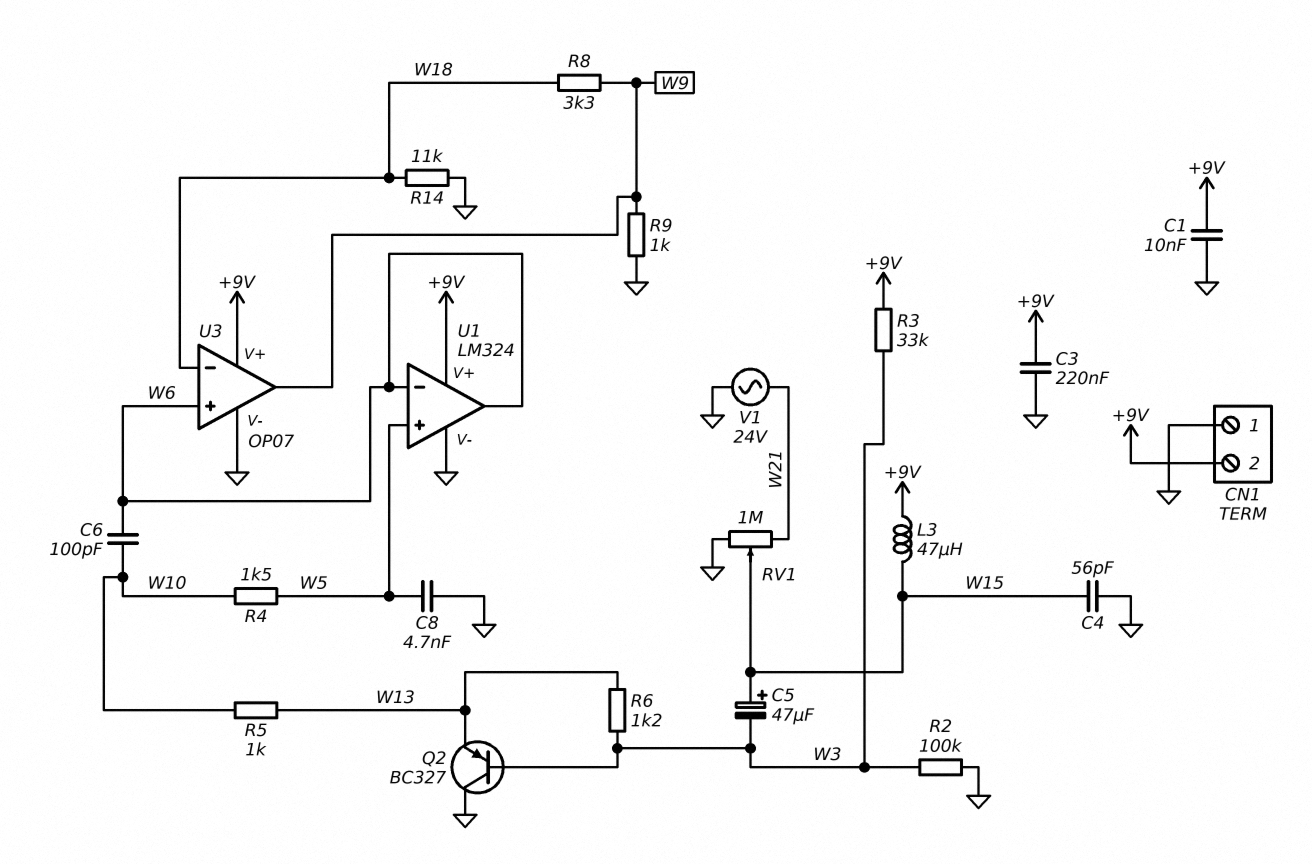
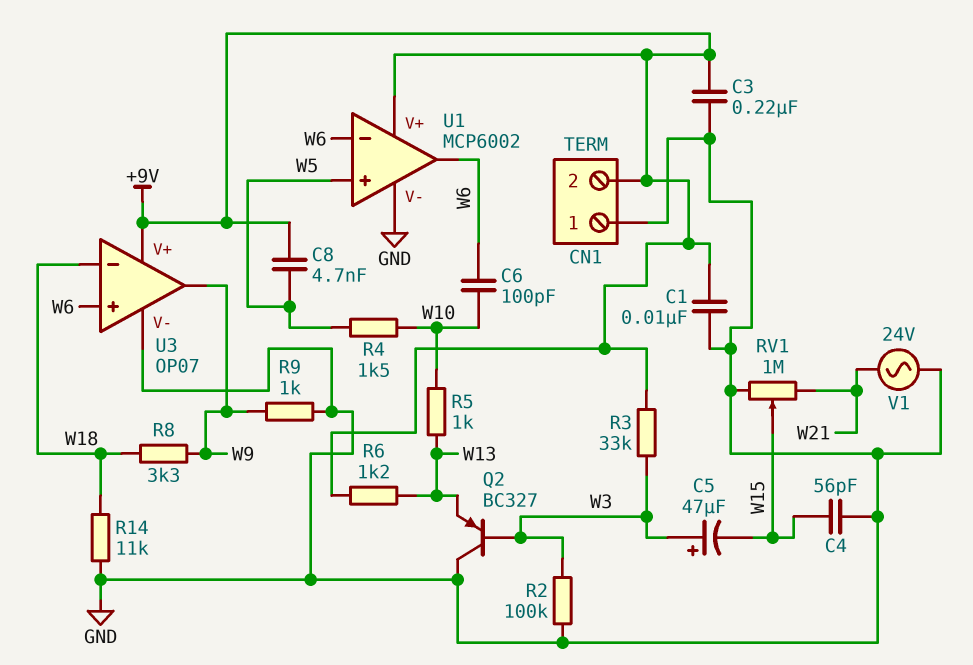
C5: 47uF (plus W15, minus W3) -> 47uF (plus W3, minus W15)
C8: 4.7nF (GND, W5) -> 4.7nF (+9V, W5)
L3: 47uH (+9V, W15) -> none
R6: 1.2k (W3, W13) -> 1.2k (+9V, W13)
U1: LM324 -> MCP6002

